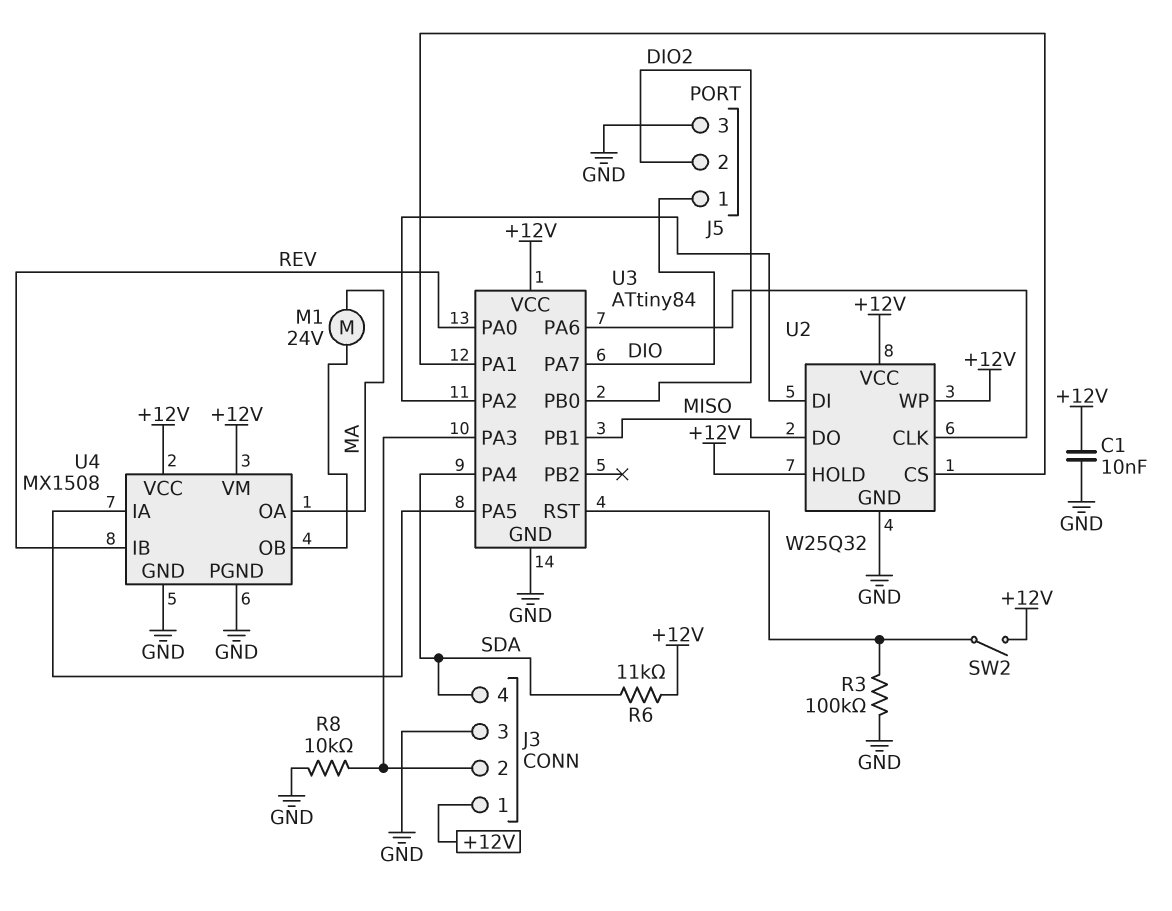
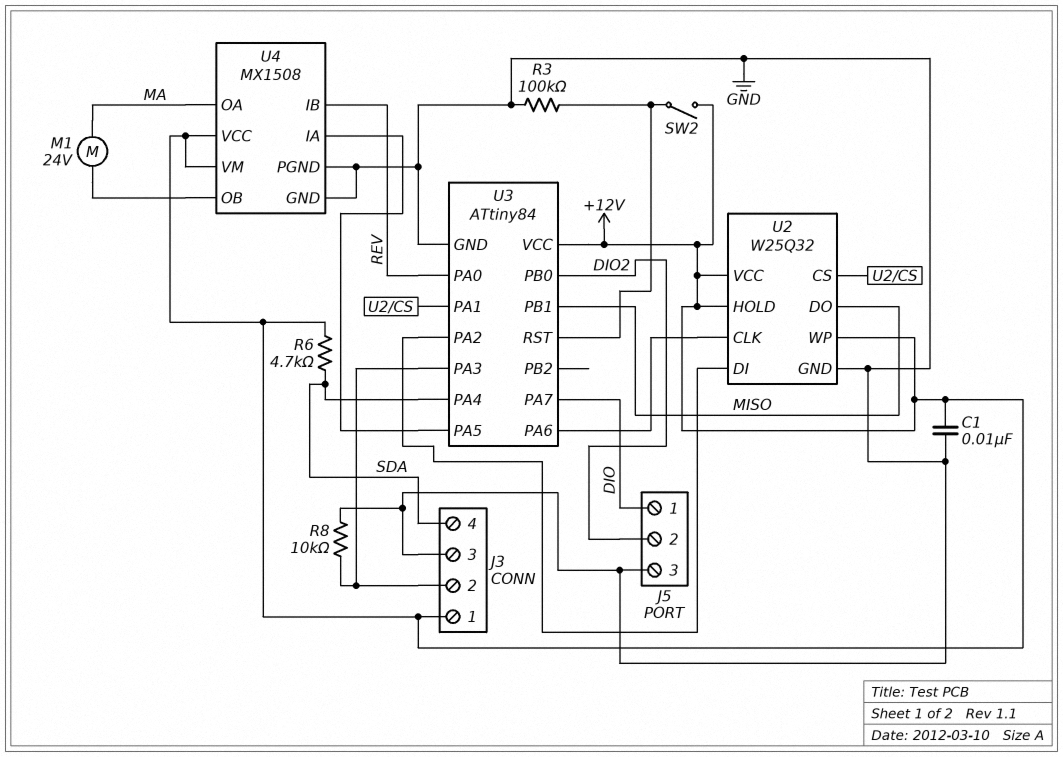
R6: 11k (+12V, SDA) -> 4.7k (+12V, SDA)

